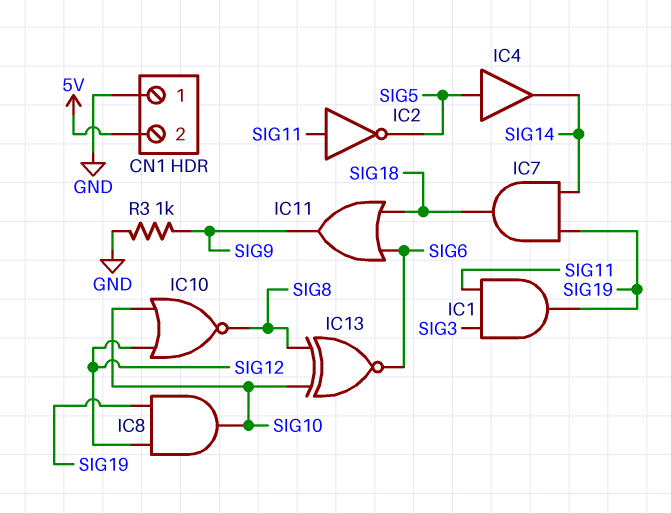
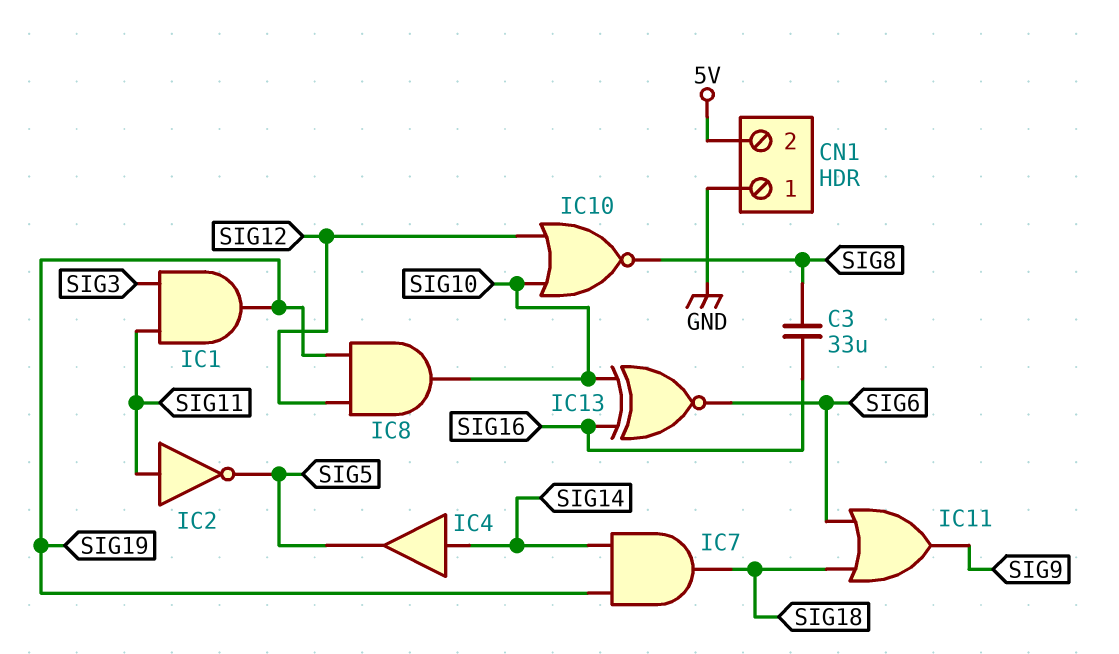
C3: none -> 33uF (SIG8, SIG16)
IC4: buffer (in SIG5, out SIG14) -> buffer (in SIG14, out SIG5)
IC13: XNOR (in SIG8, in SIG10, out SIG6) -> XNOR (in SIG10, in SIG16, out SIG6)
R3: 1k (GND, SIG9) -> none

